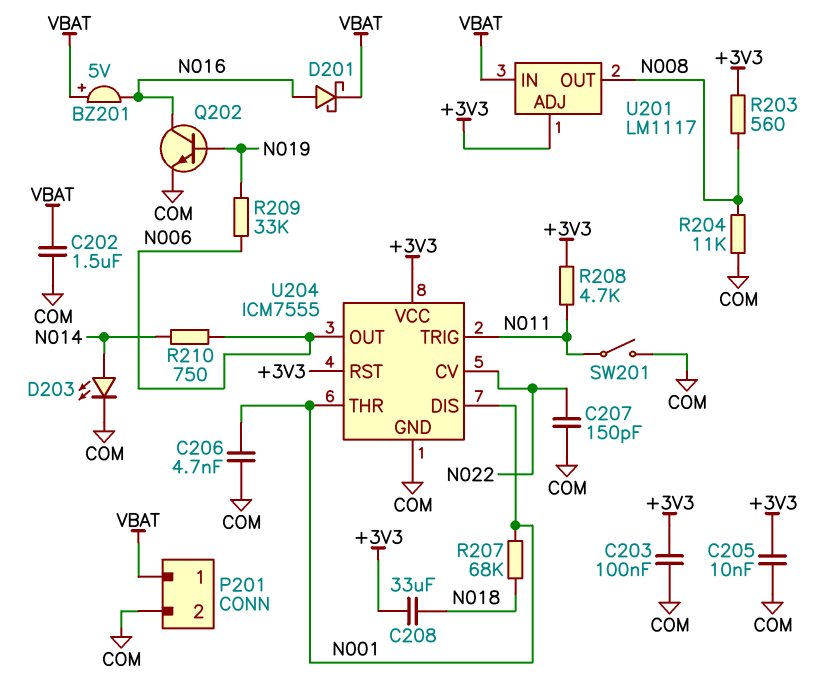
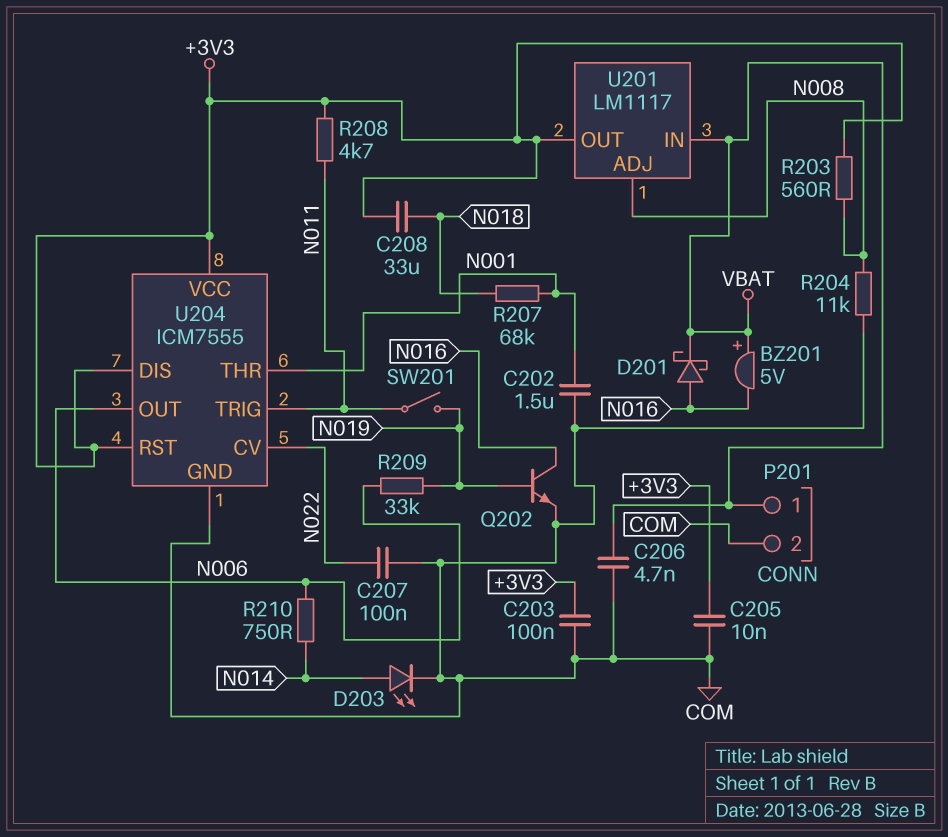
C202: 1.5uF (COM, VBAT) -> 1.5uF (COM, N001)
C206: 4.7nF (COM, N001) -> 4.7nF (COM, VBAT)
C207: 150pF (COM, N022) -> 100nF (COM, N022)
SW201: switch (COM, N011) -> switch (N011, N019)
U201 pin ADJ: +3V3 -> N008
U201 pin OUT: N008 -> +3V3
U204 pin DIS: N001 -> +3V3

